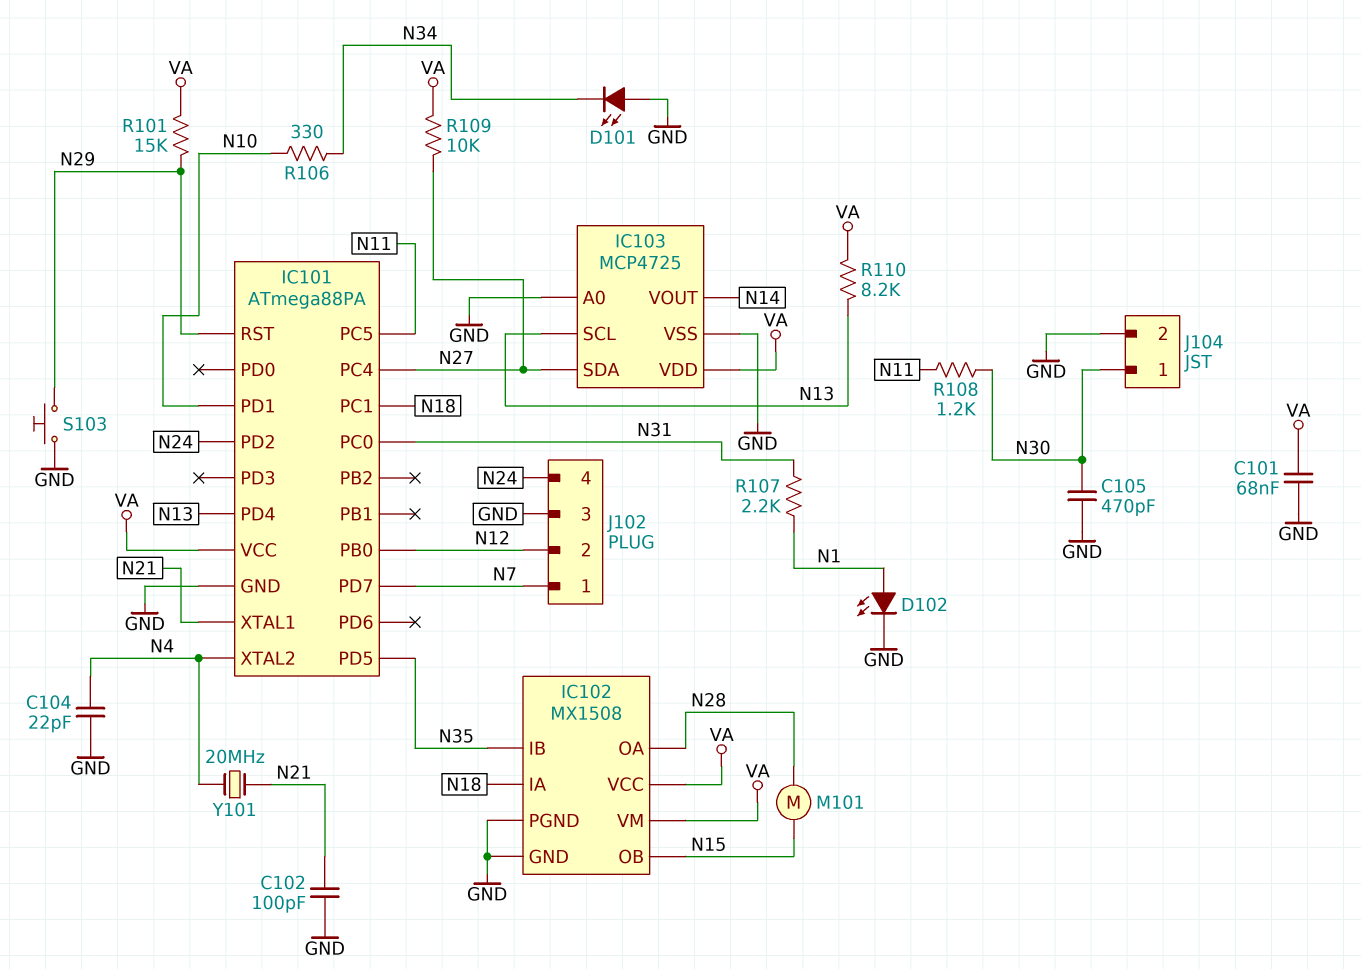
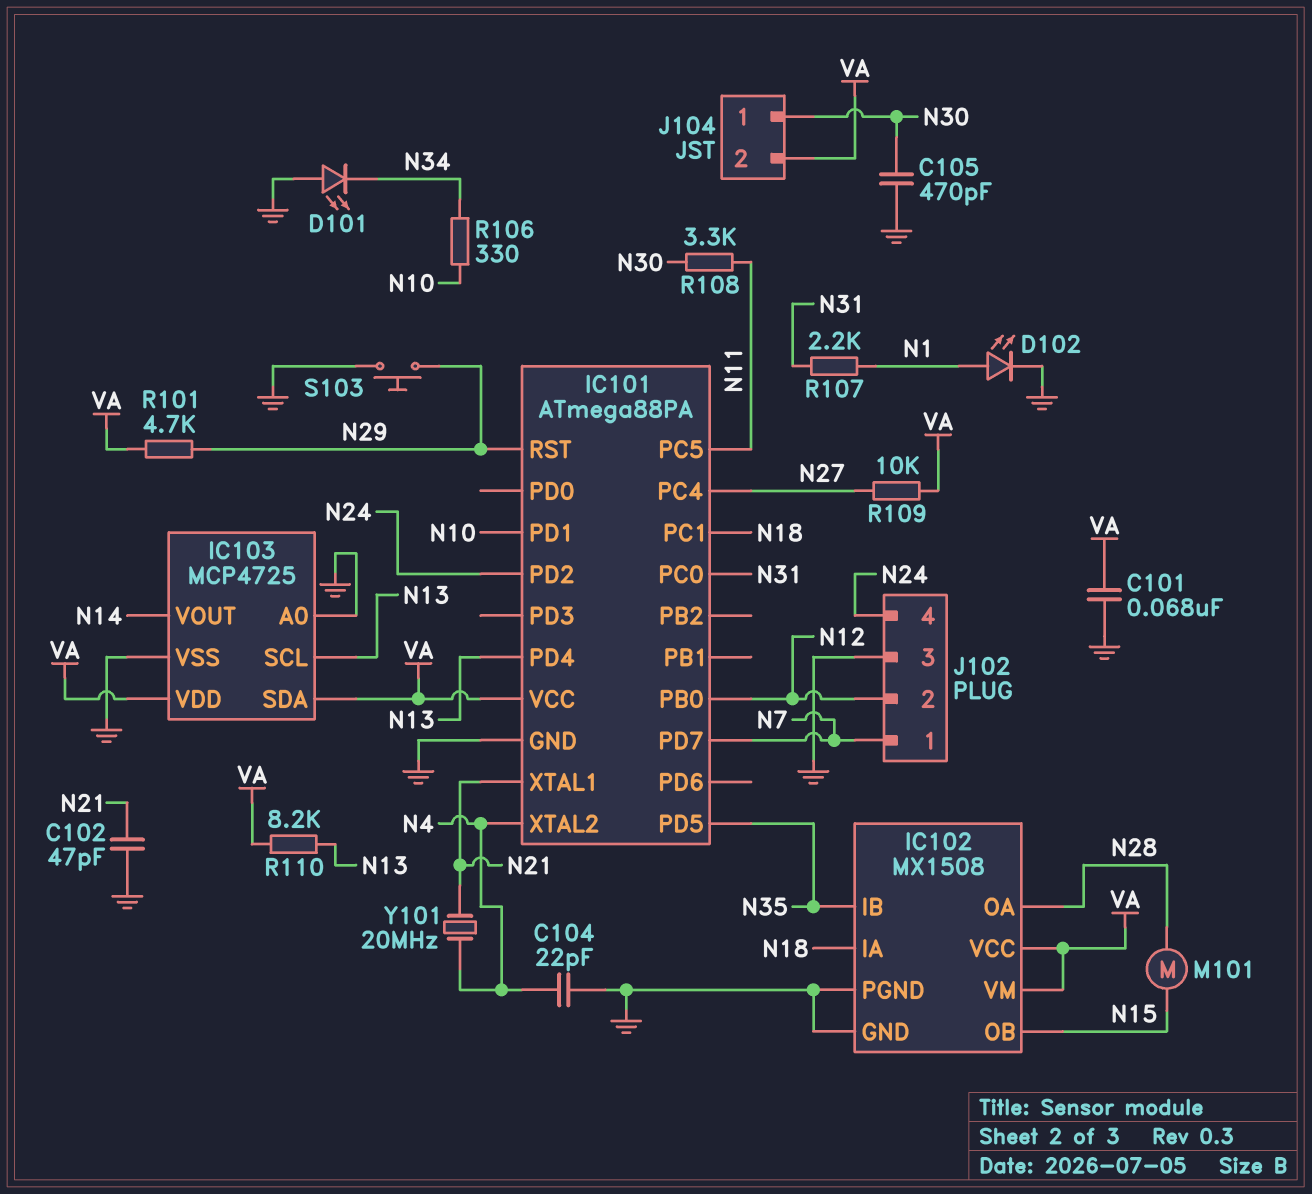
C102: 100pF (GND, N21) -> 47pF (GND, N21)
IC103 pin SDA: N27 -> VA
J104 pin 2: GND -> VA
R101: 15k (N29, VA) -> 4.7k (N29, VA)
R108: 1.2k (N11, N30) -> 3.3k (N11, N30)

